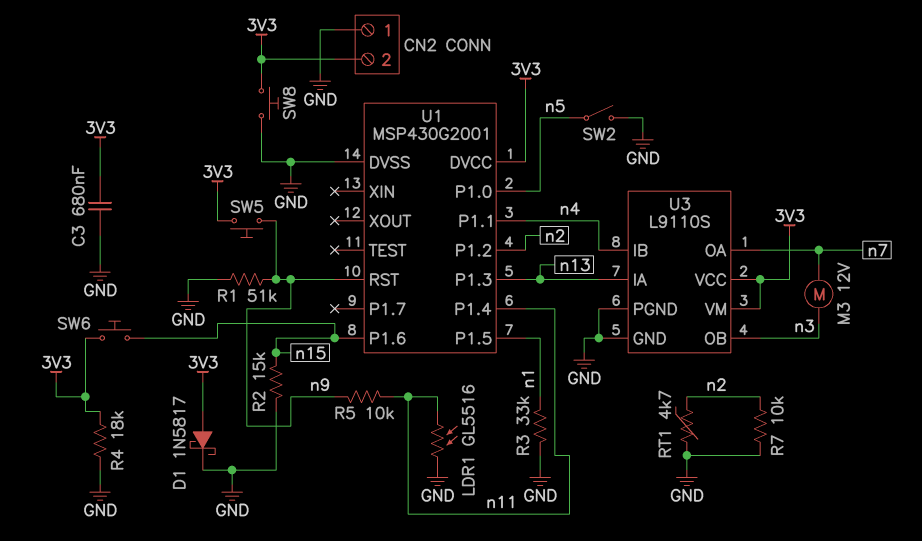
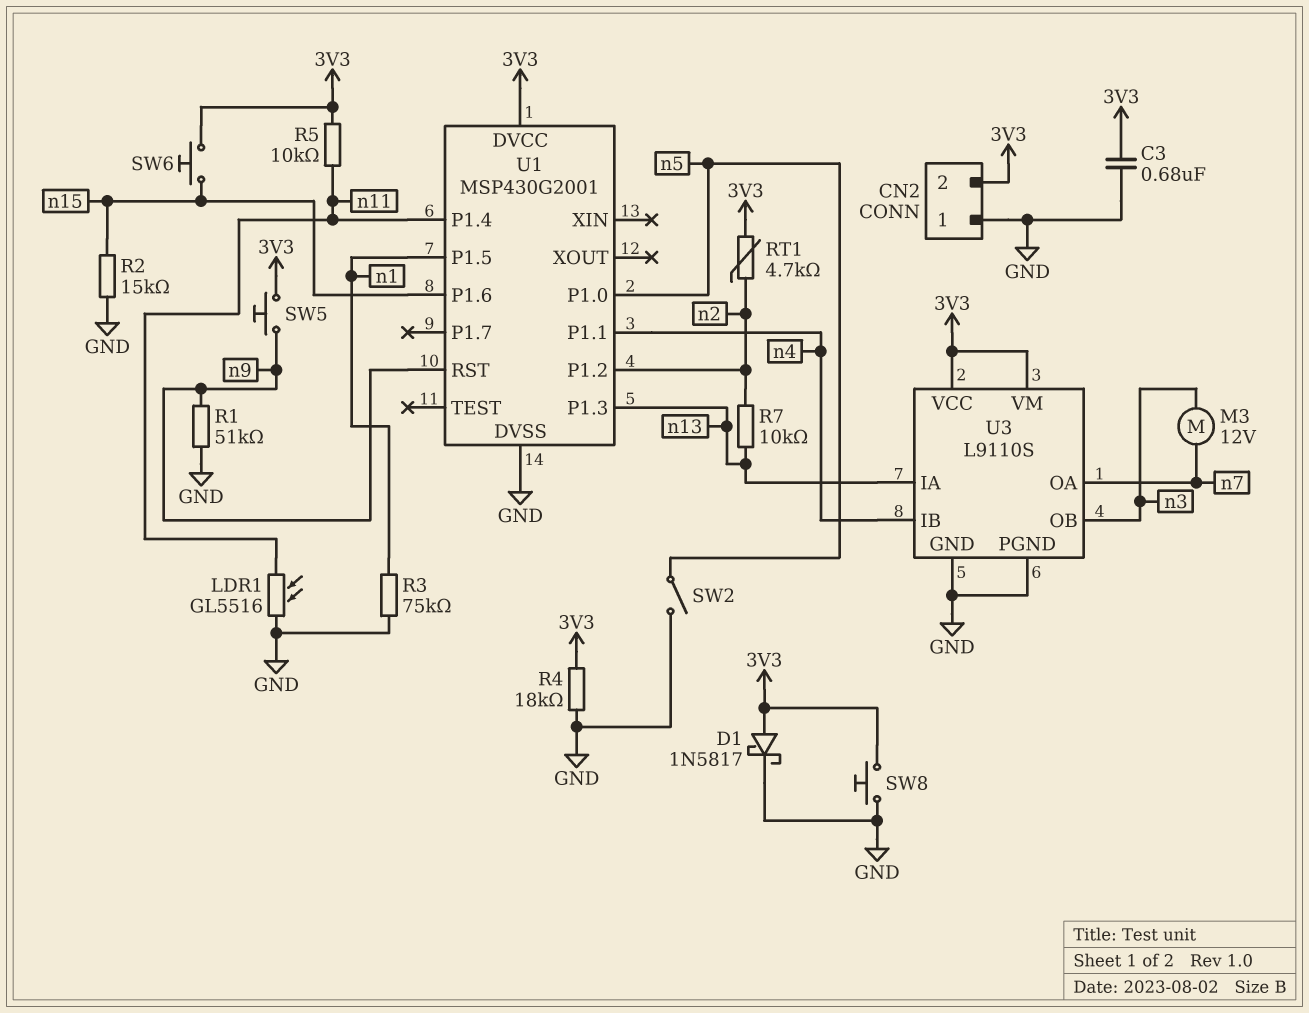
R3: 33k (GND, n1) -> 75k (GND, n1)
R5: 10k (n9, n11) -> 10k (3V3, n11)
R7: 10k (GND, n2) -> 10k (n2, n13)
RT1: 4.7k (GND, n2) -> 4.7k (3V3, n2)

